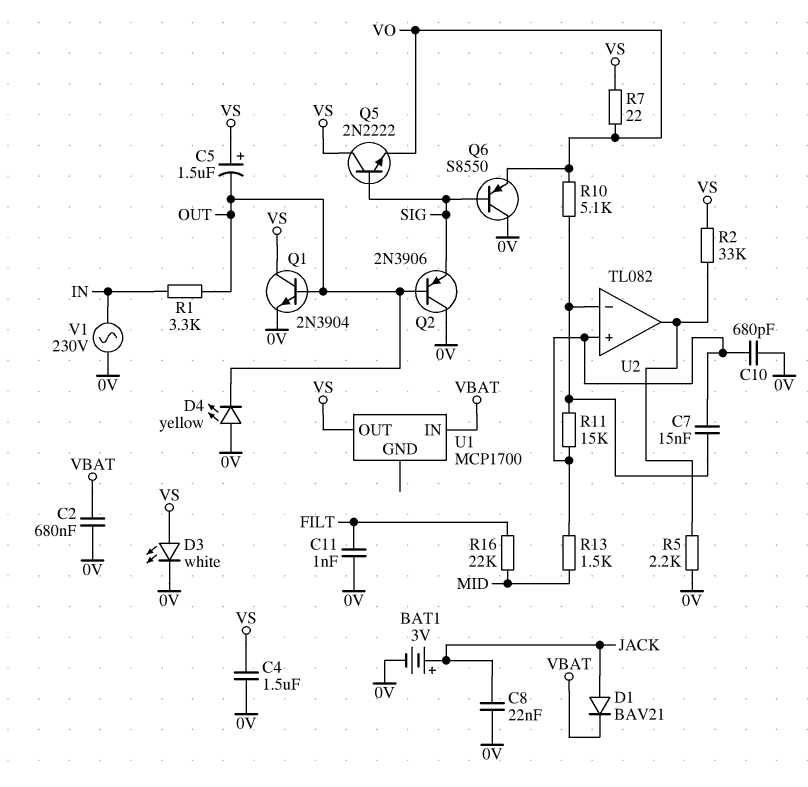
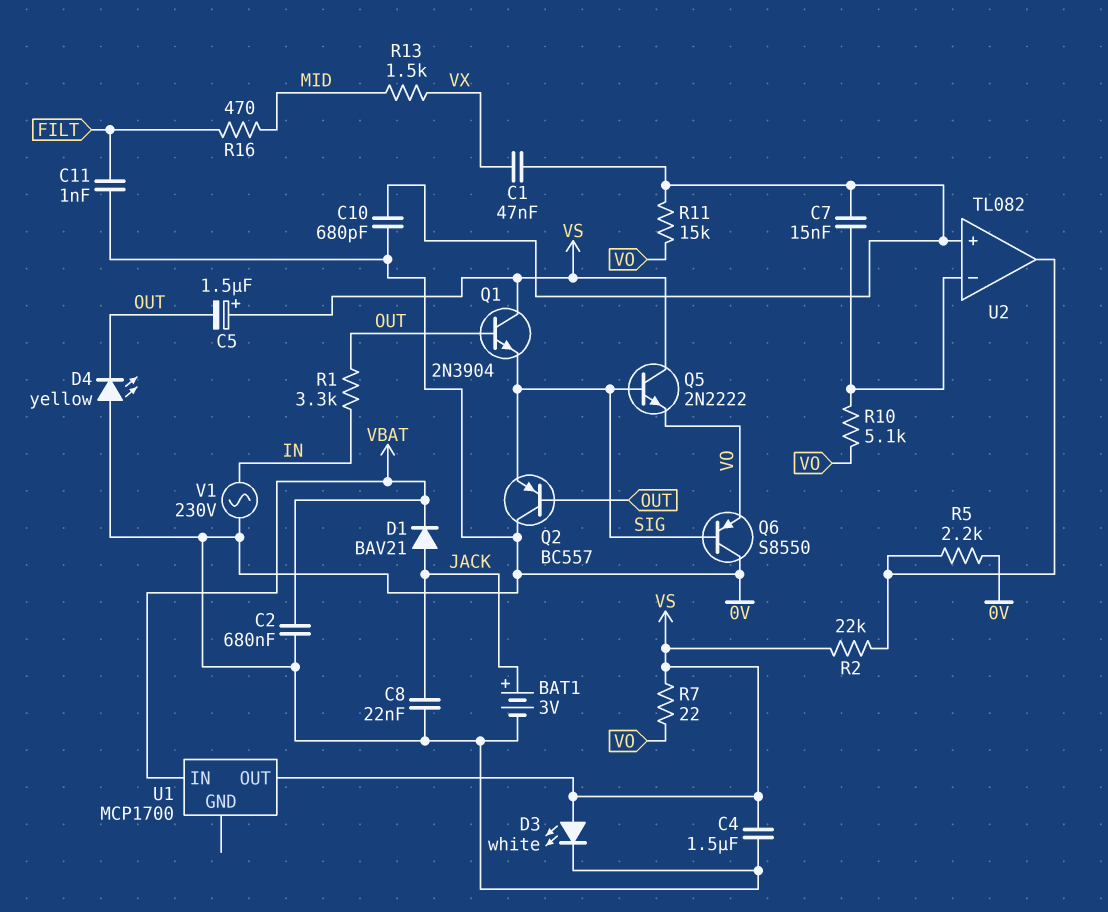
C1: none -> 47nF (U2/in+, VX)
Q1: NPN 2N3904 (B OUT, C VS, E 0V) -> NPN 2N3904 (B OUT, C VS, E SIG)
Q2: PNP 2N3906 (B OUT, C 0V, E SIG) -> PNP BC557 (B OUT, C 0V, E SIG)
R2: 33k (U2/out, VS) -> 22k (U2/out, VS)
R11: 15k (U2/in+, U2/in-) -> 15k (U2/in+, VO)
R13: 1.5k (MID, U2/in+) -> 1.5k (MID, VX)
R16: 22k (FILT, MID) -> 470 (FILT, MID)

